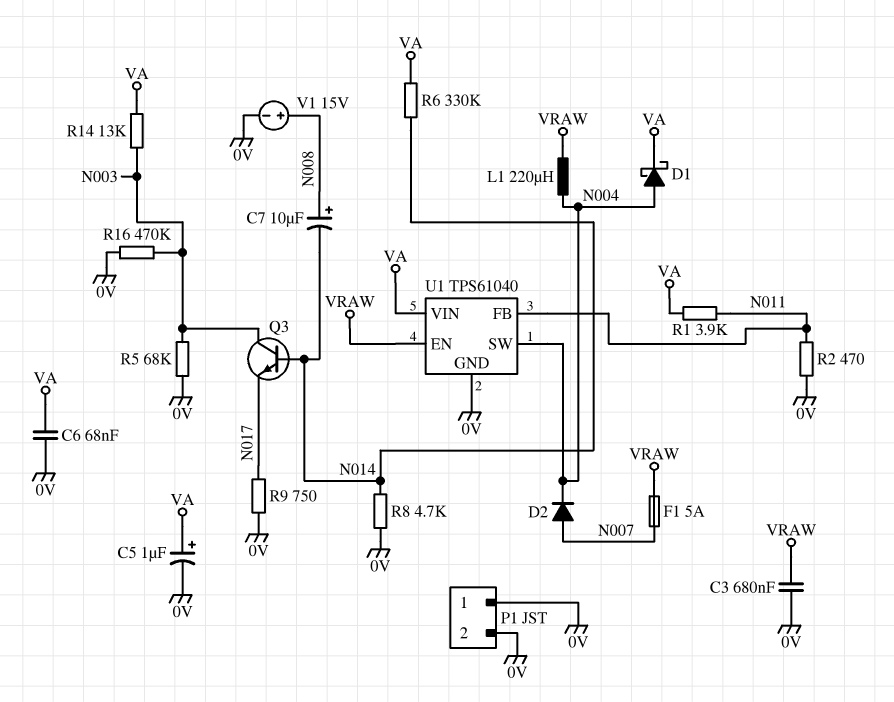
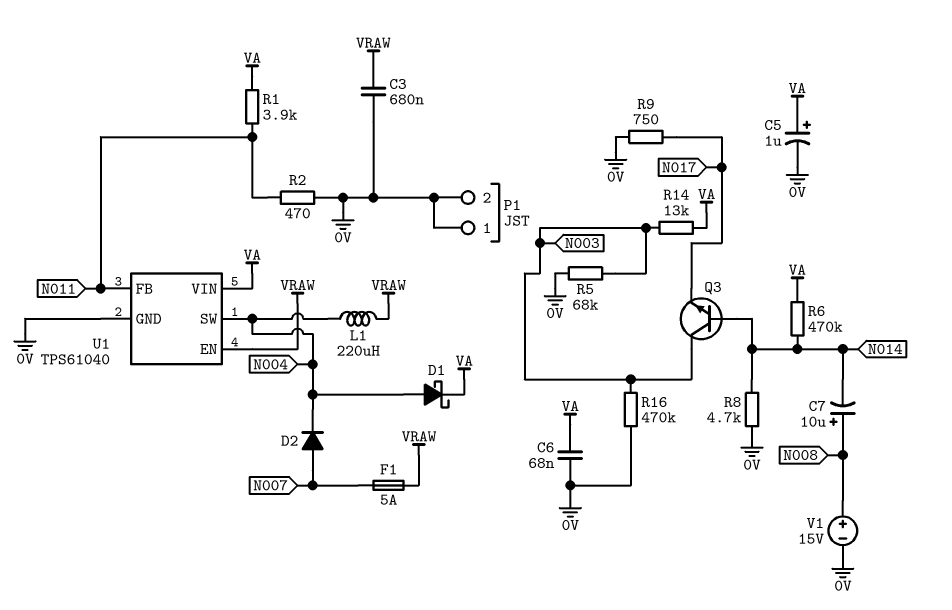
R6: 330k (N014, VA) -> 470k (N014, VA)

